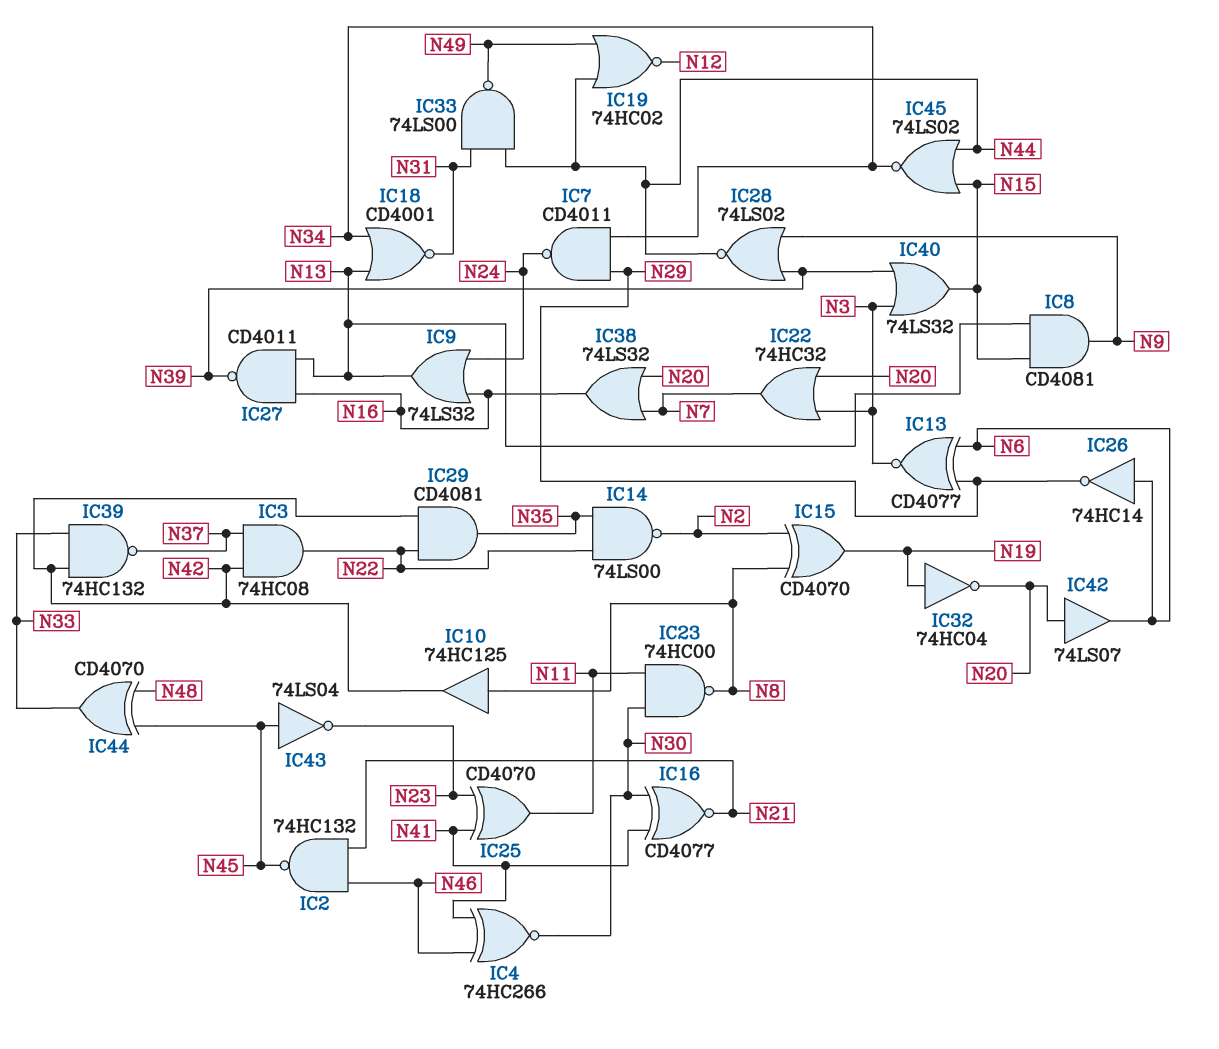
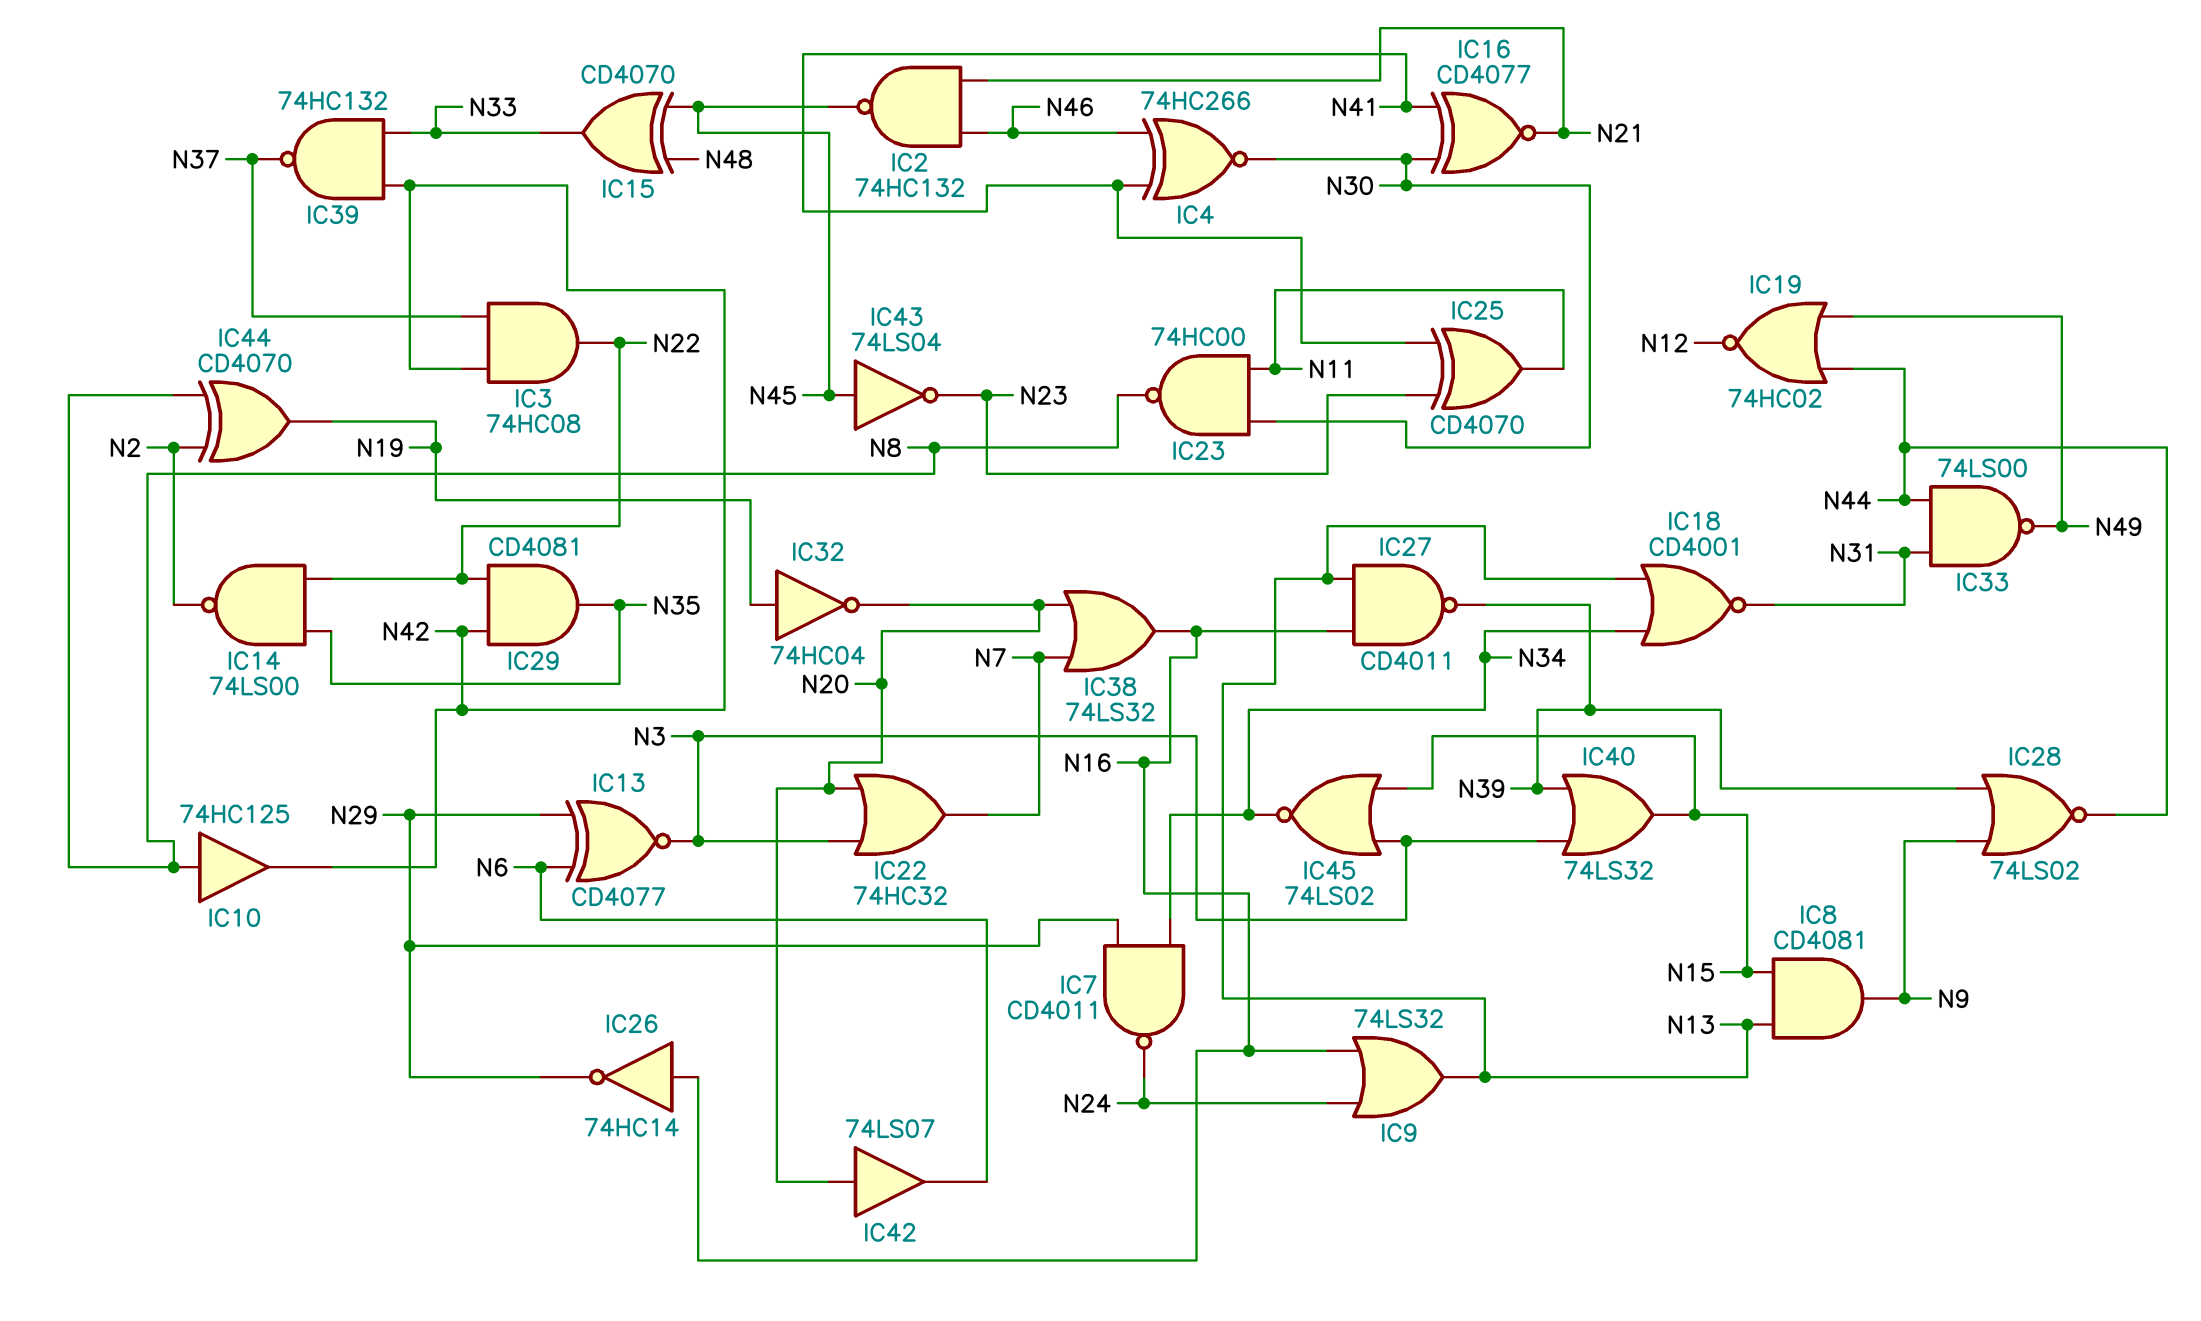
IC15: XOR CD4070 (in N2, in N8, out N19) -> XOR CD4070 (in N45, in N48, out N33)
IC26: NOT 74HC14 (in N6, out N29) -> NOT 74HC14 (in N16, out N29)
IC44: XOR CD4070 (in N45, in N48, out N33) -> XOR CD4070 (in N2, in N8, out N19)
IC45: NOR 74LS02 (in N15, in N44, out N34) -> NOR 74LS02 (in N3, in N15, out N34)

